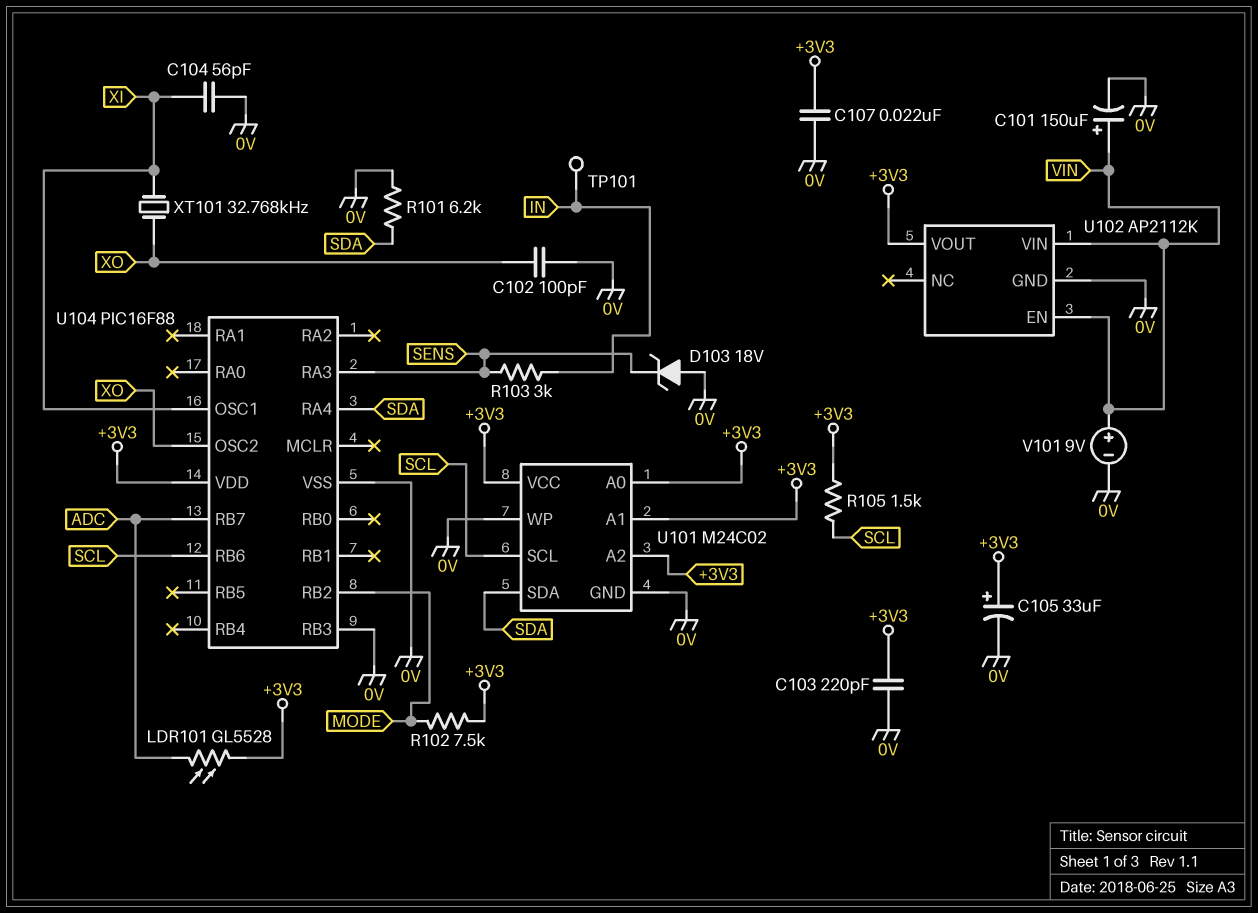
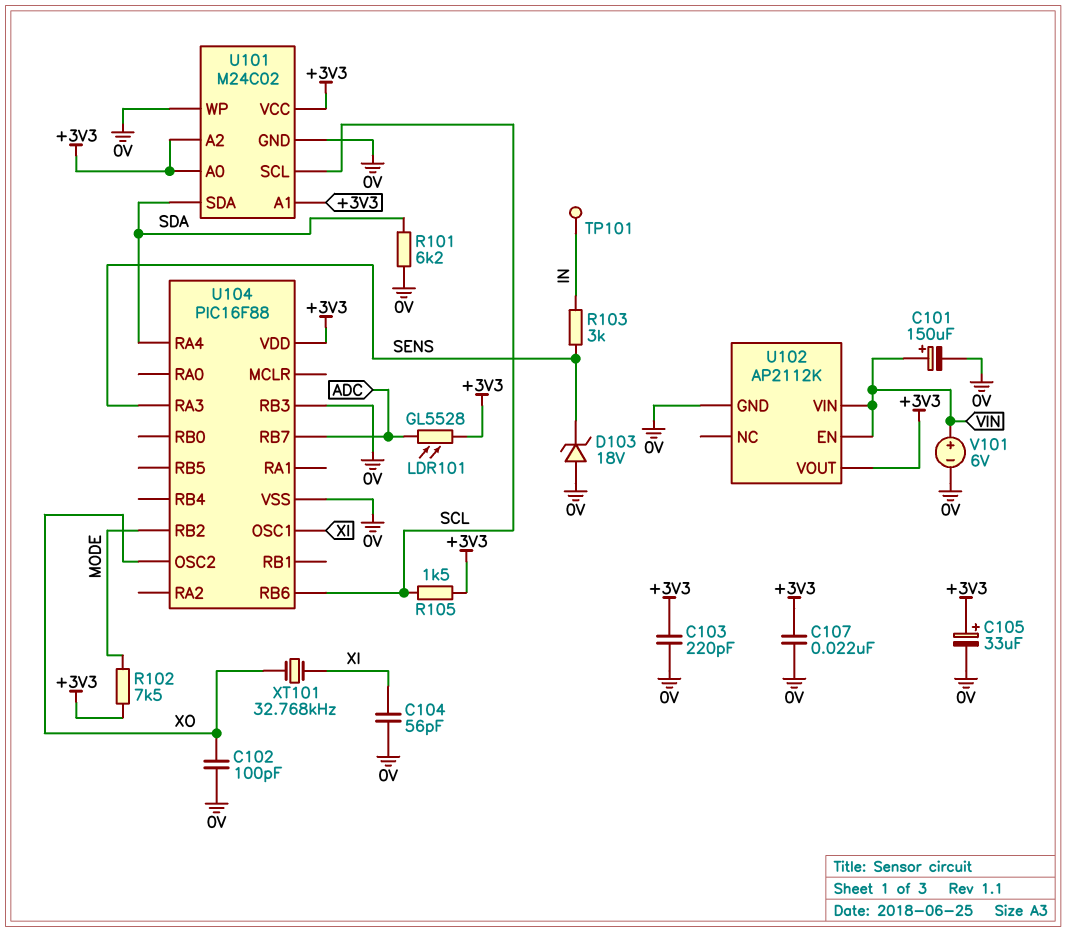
V101: 9V (plus VIN, minus 0V) -> 6V (plus VIN, minus 0V)

